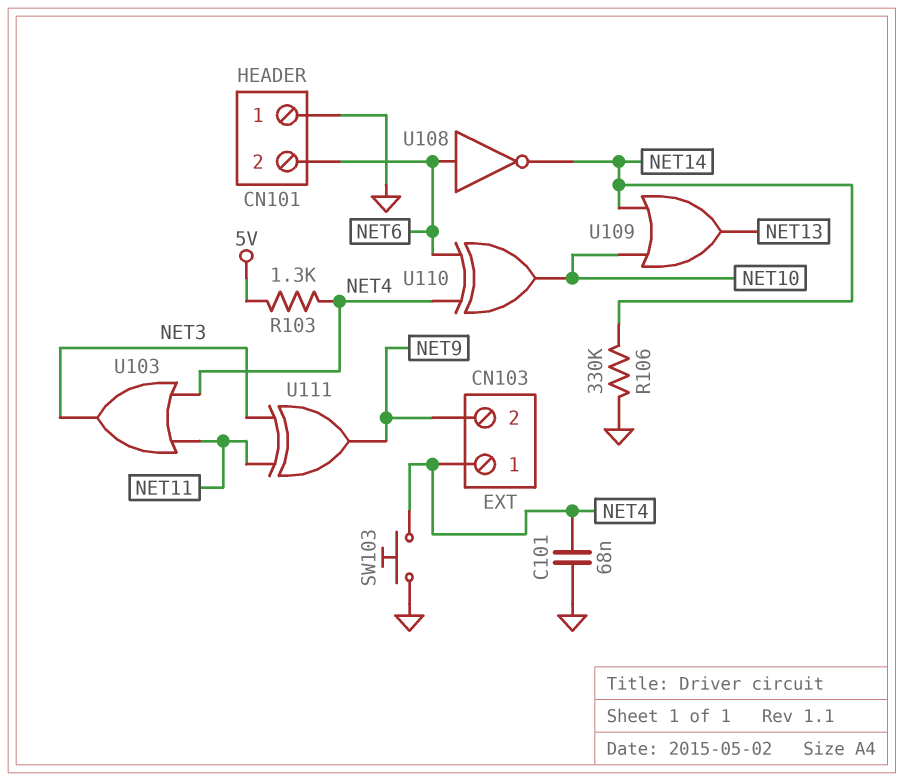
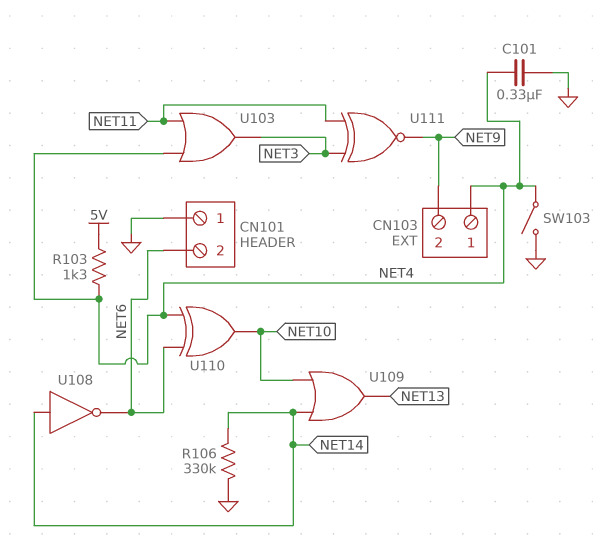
C101: 68nF (GND, NET4) -> 330nF (GND, NET4)
SW103: button (GND, NET4) -> switch (GND, NET4)
U108: NOT (in NET6, out NET14) -> NOT (in NET14, out NET6)
U111: XOR (in NET3, in NET11, out NET9) -> XNOR (in NET3, in NET11, out NET9)

